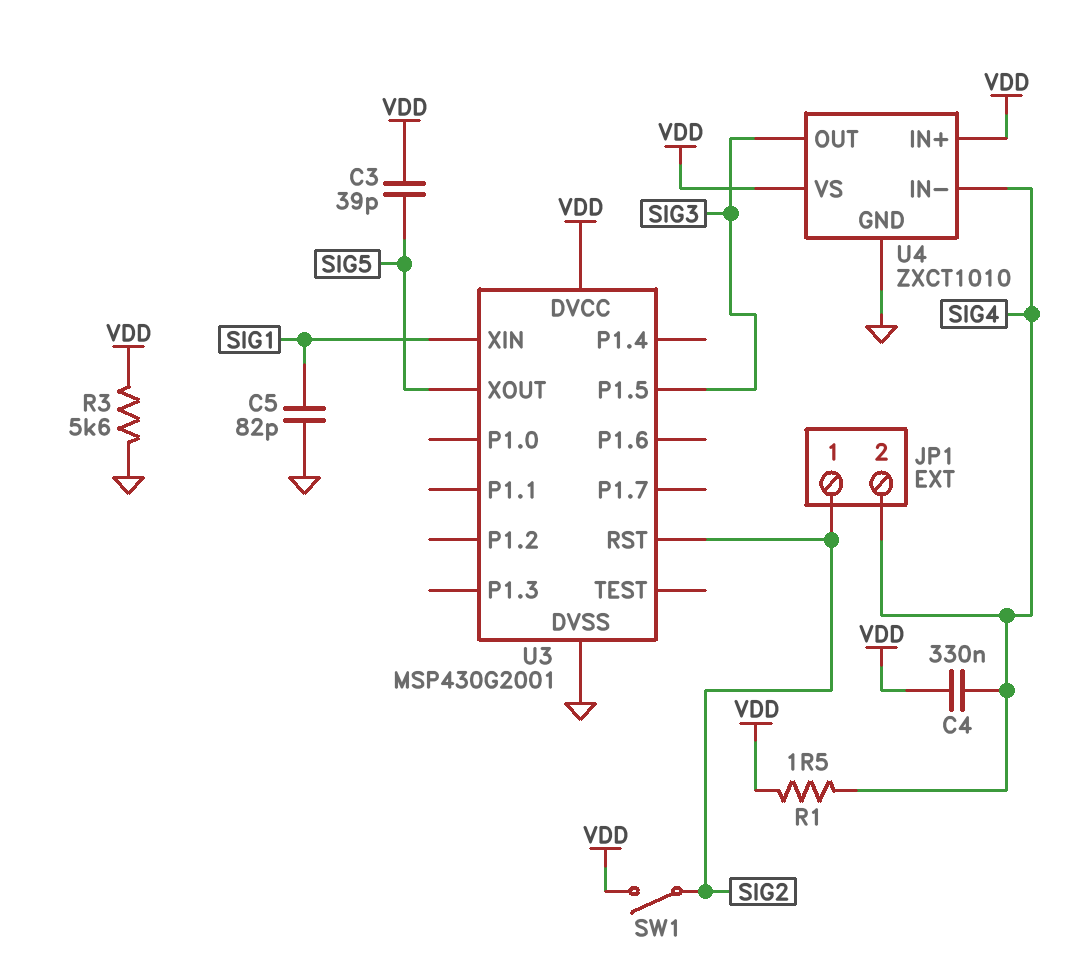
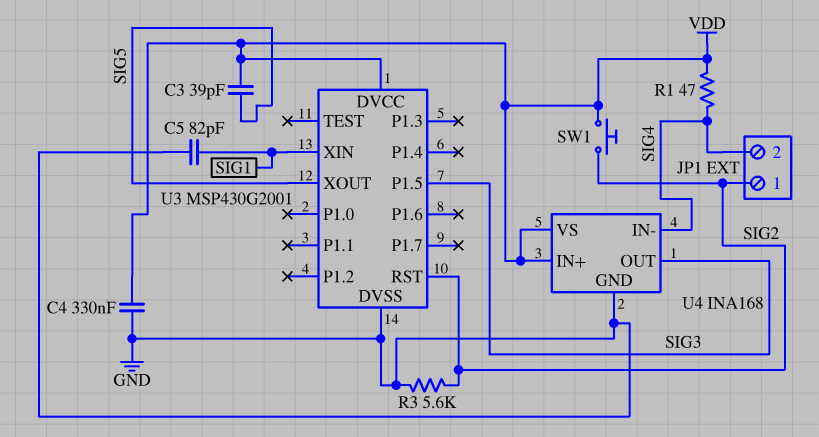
C4: 330nF (SIG4, VDD) -> 330nF (GND, VDD)
R1: 1.5 (SIG4, VDD) -> 47 (SIG4, VDD)
R3: 5.6k (GND, VDD) -> 5.6k (GND, SIG2)
SW1: switch (SIG2, VDD) -> button (SIG2, VDD)
U4: ZXCT1010 -> INA168

